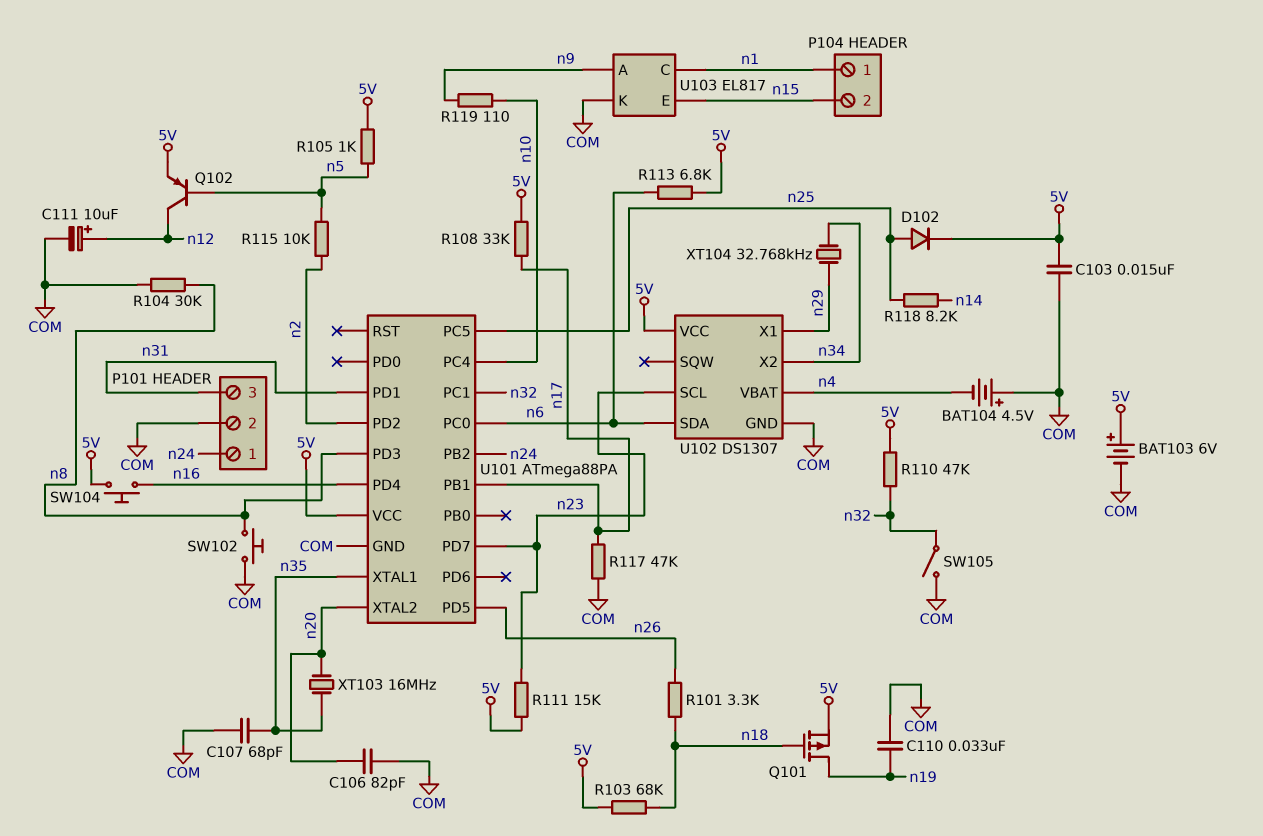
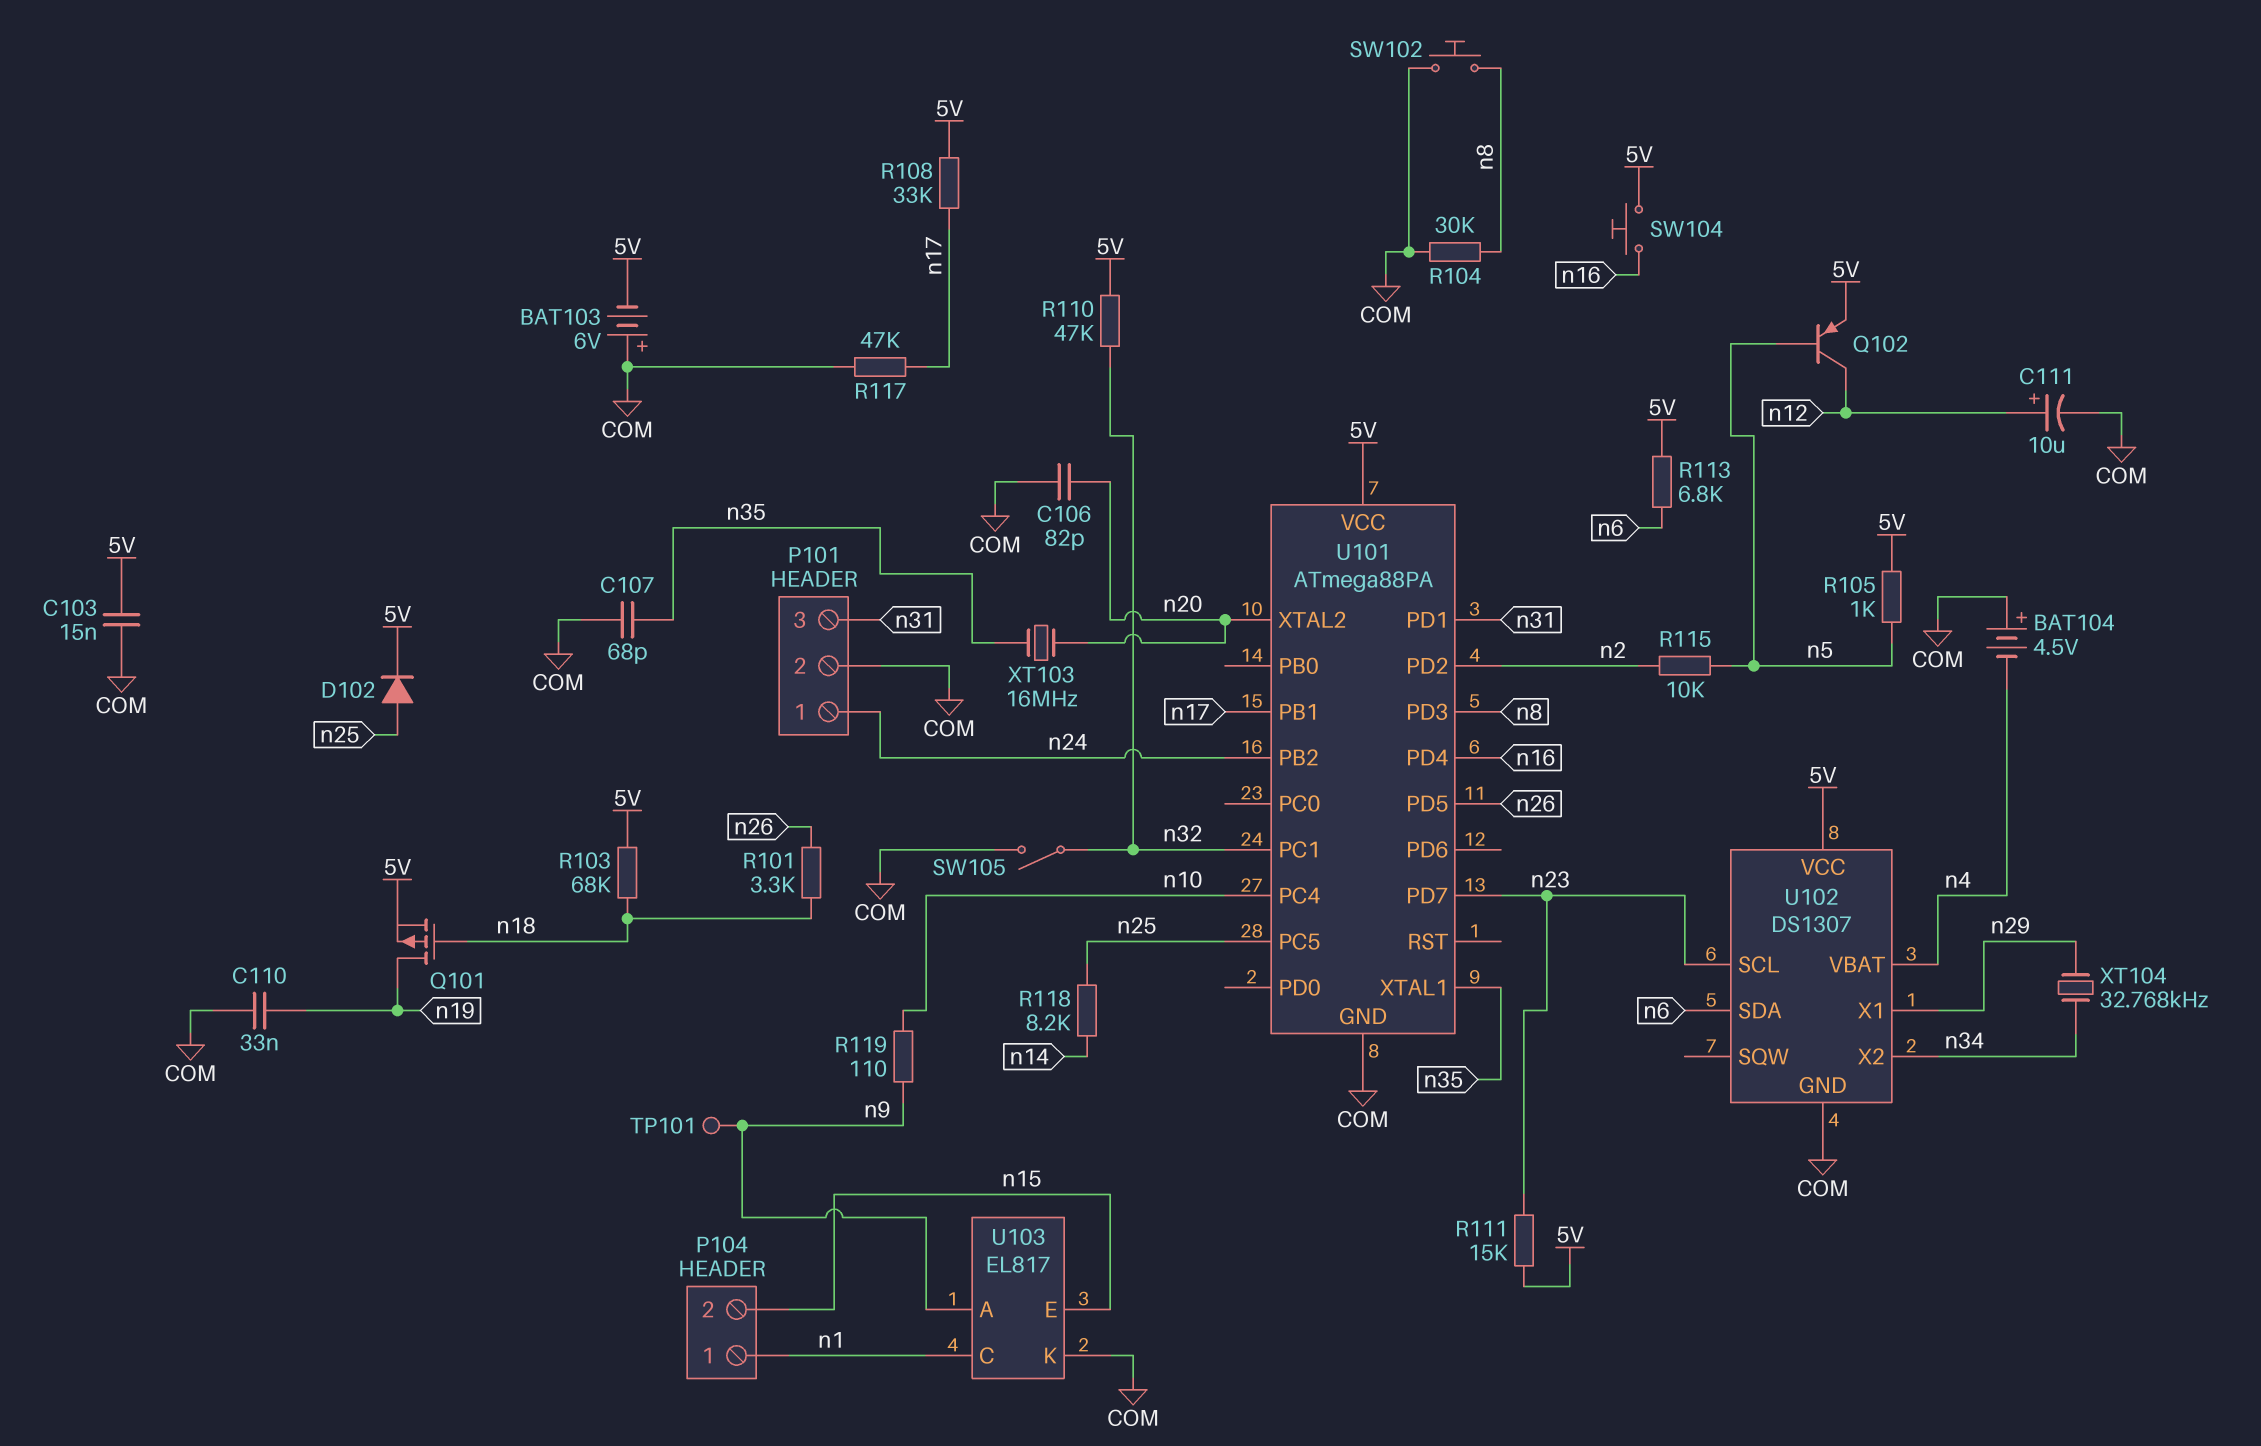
BAT103: 6V (plus 5V, minus COM) -> 6V (plus COM, minus 5V)
TP101: none -> test point (n9)
U101 pin PC0: n6 -> none

